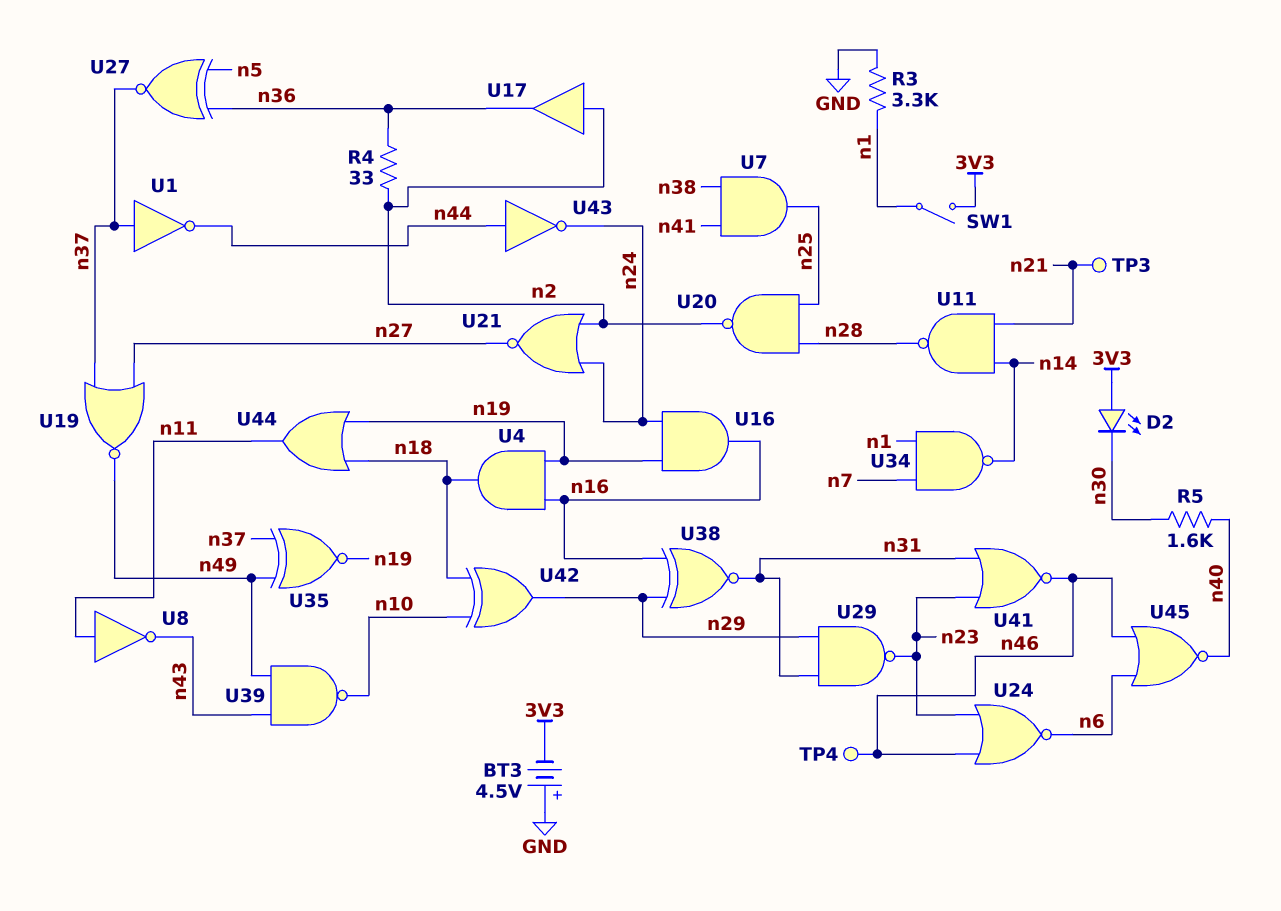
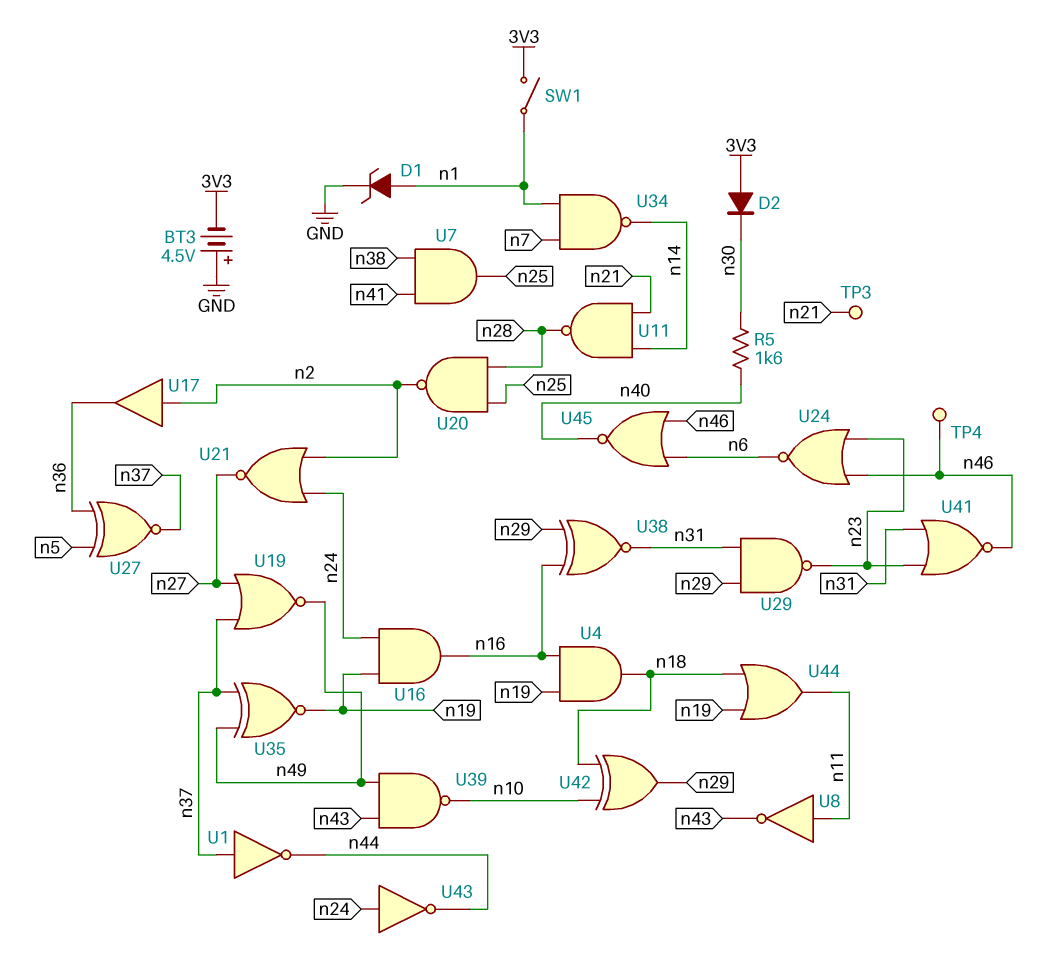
D1: none -> zener (A n1, K GND)
D2: LED (A 3V3, K n30) -> diode (A 3V3, K n30)
R3: 3.3k (GND, n1) -> none
R4: 33 (n2, n36) -> none
U43: NOT (in n44, out n24) -> NOT (in n24, out n44)

